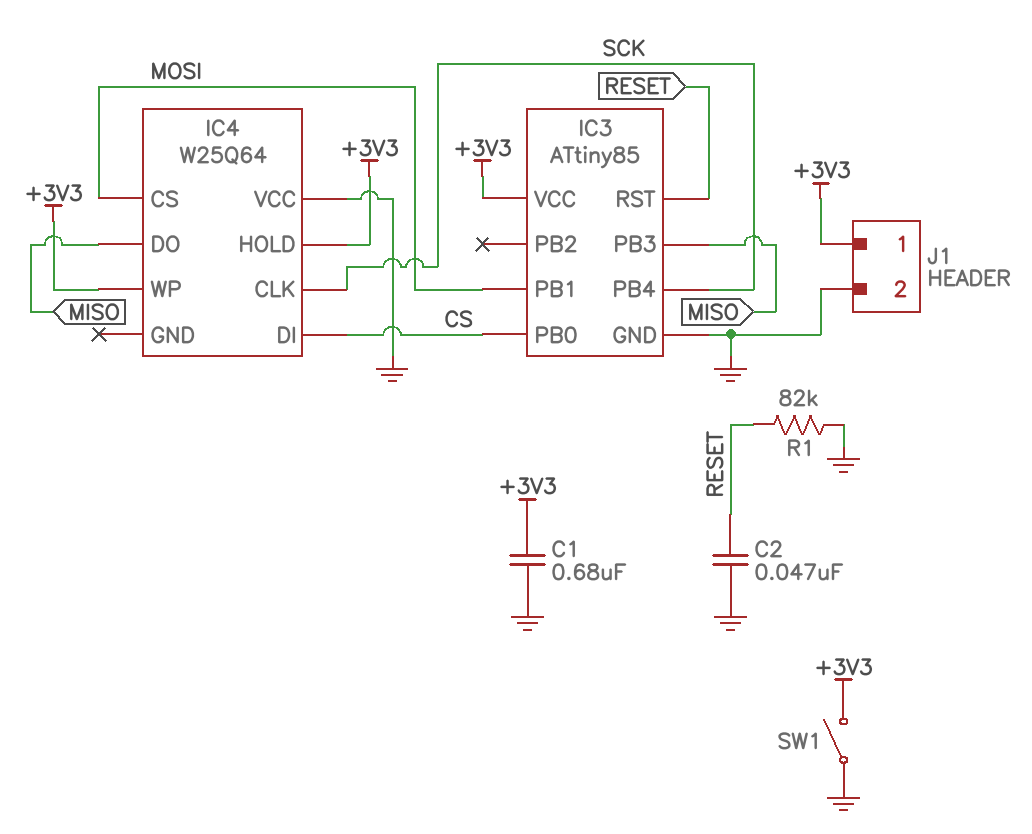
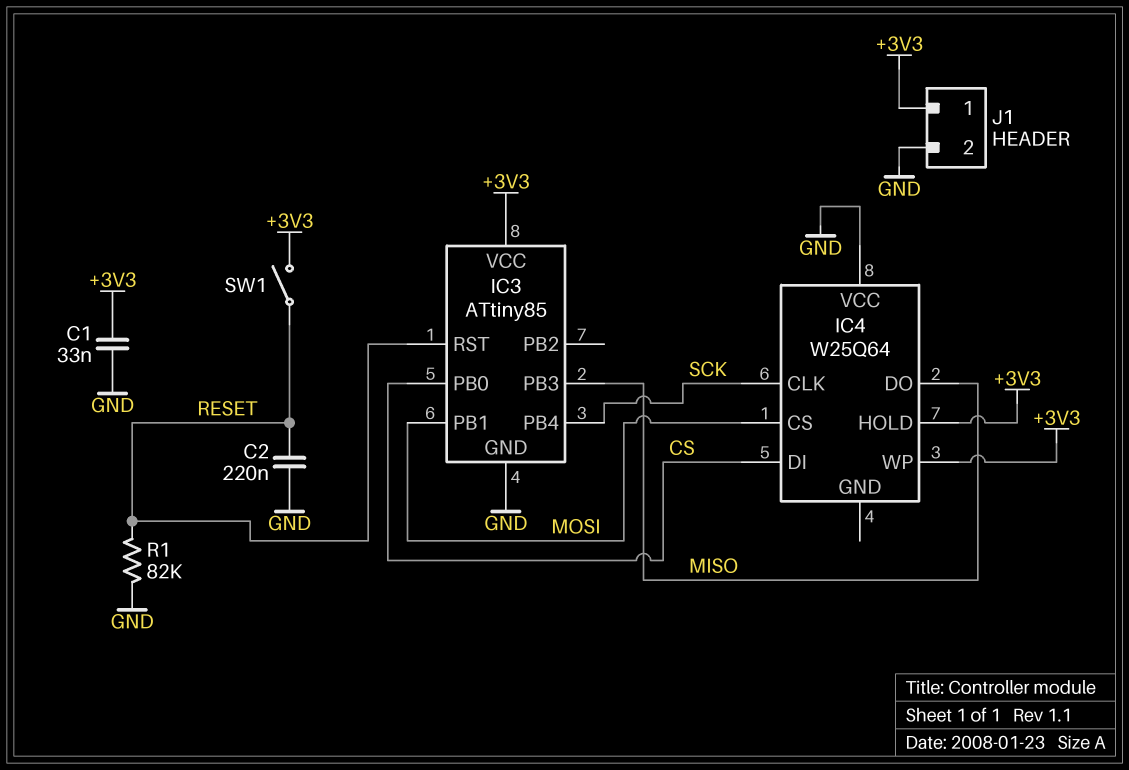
C1: 680nF (+3V3, GND) -> 33nF (+3V3, GND)
C2: 47nF (GND, RESET) -> 220nF (GND, RESET)
SW1: switch (+3V3, GND) -> switch (+3V3, RESET)

